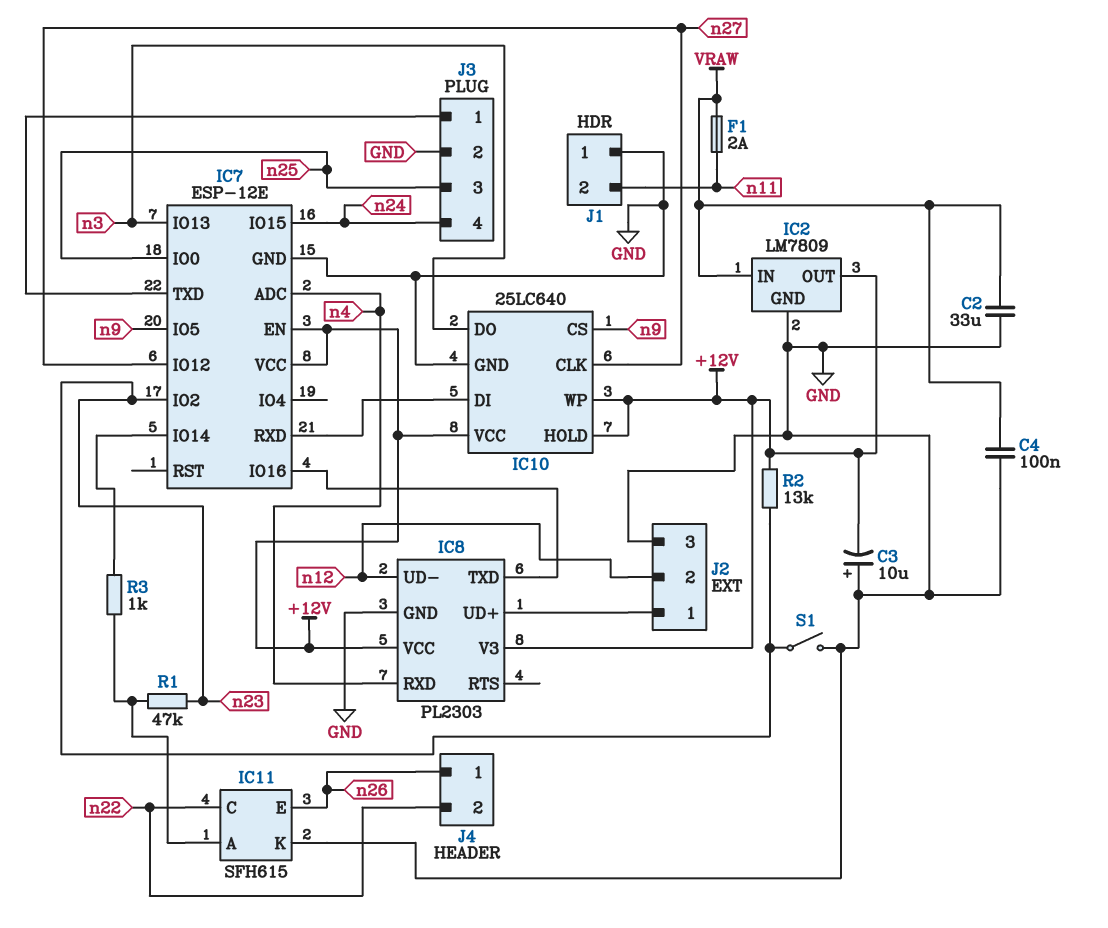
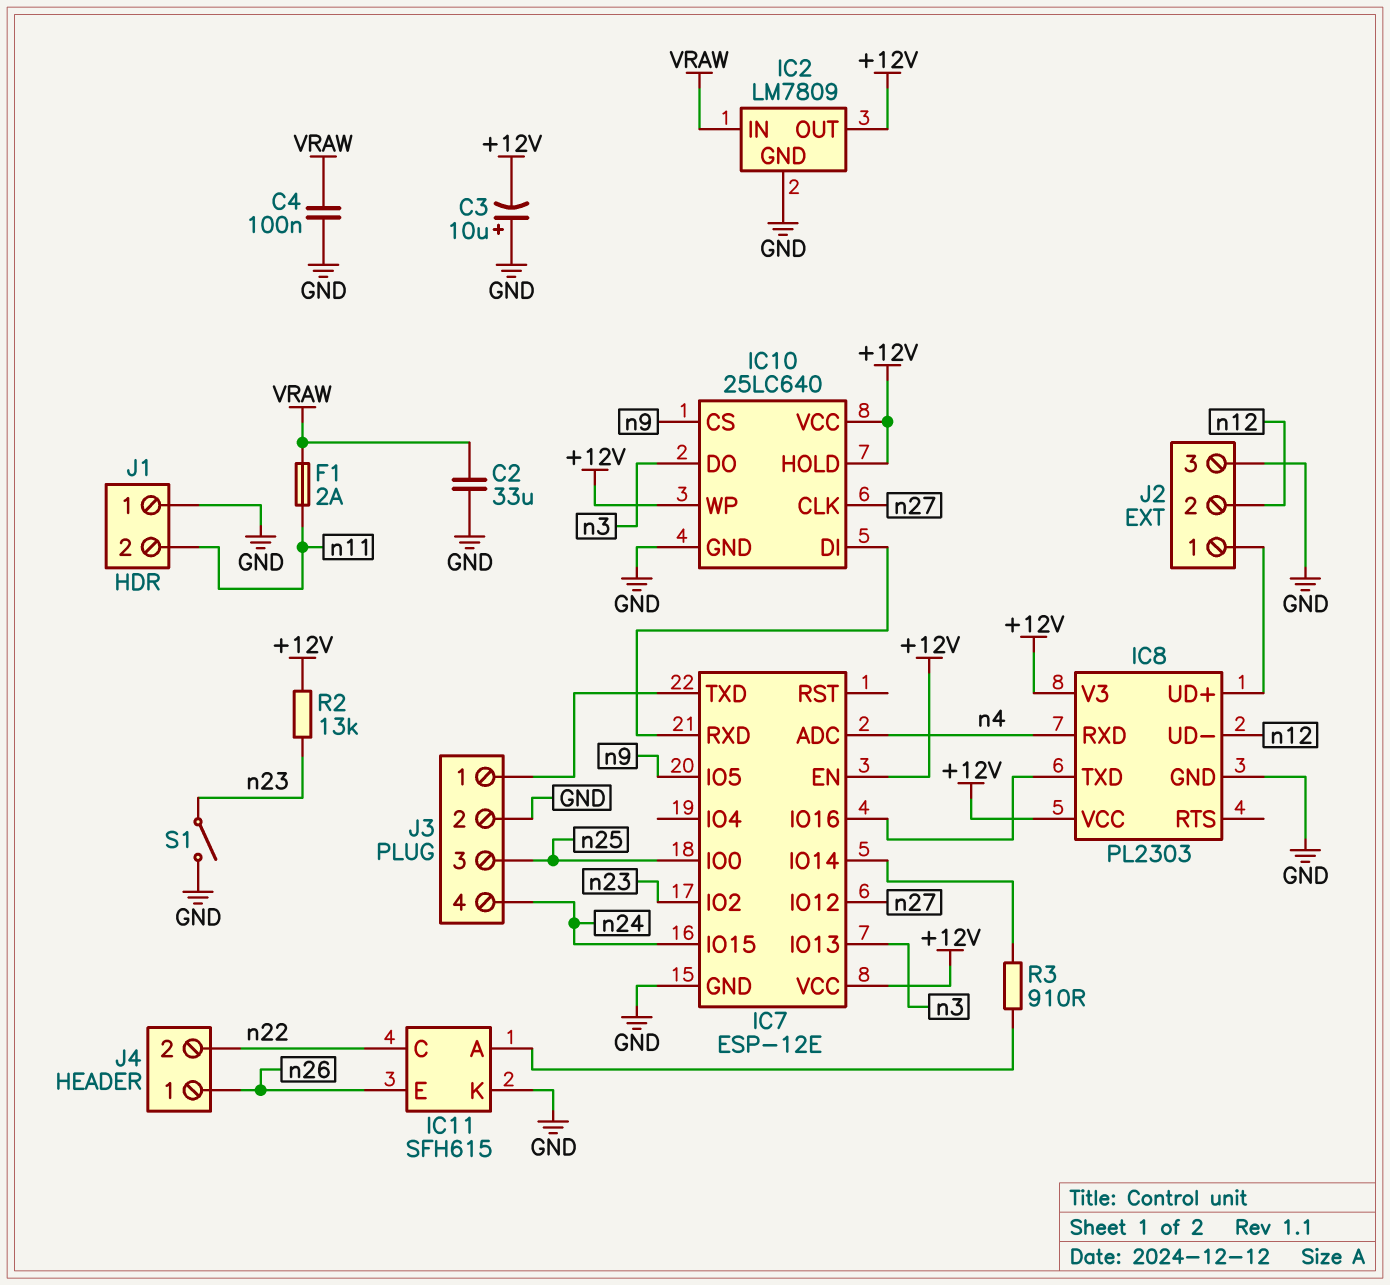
R1: 47k (IC11/A, n23) -> none
R3: 1k (IC7/IO14, IC11/A) -> 910 (IC7/IO14, IC11/A)

